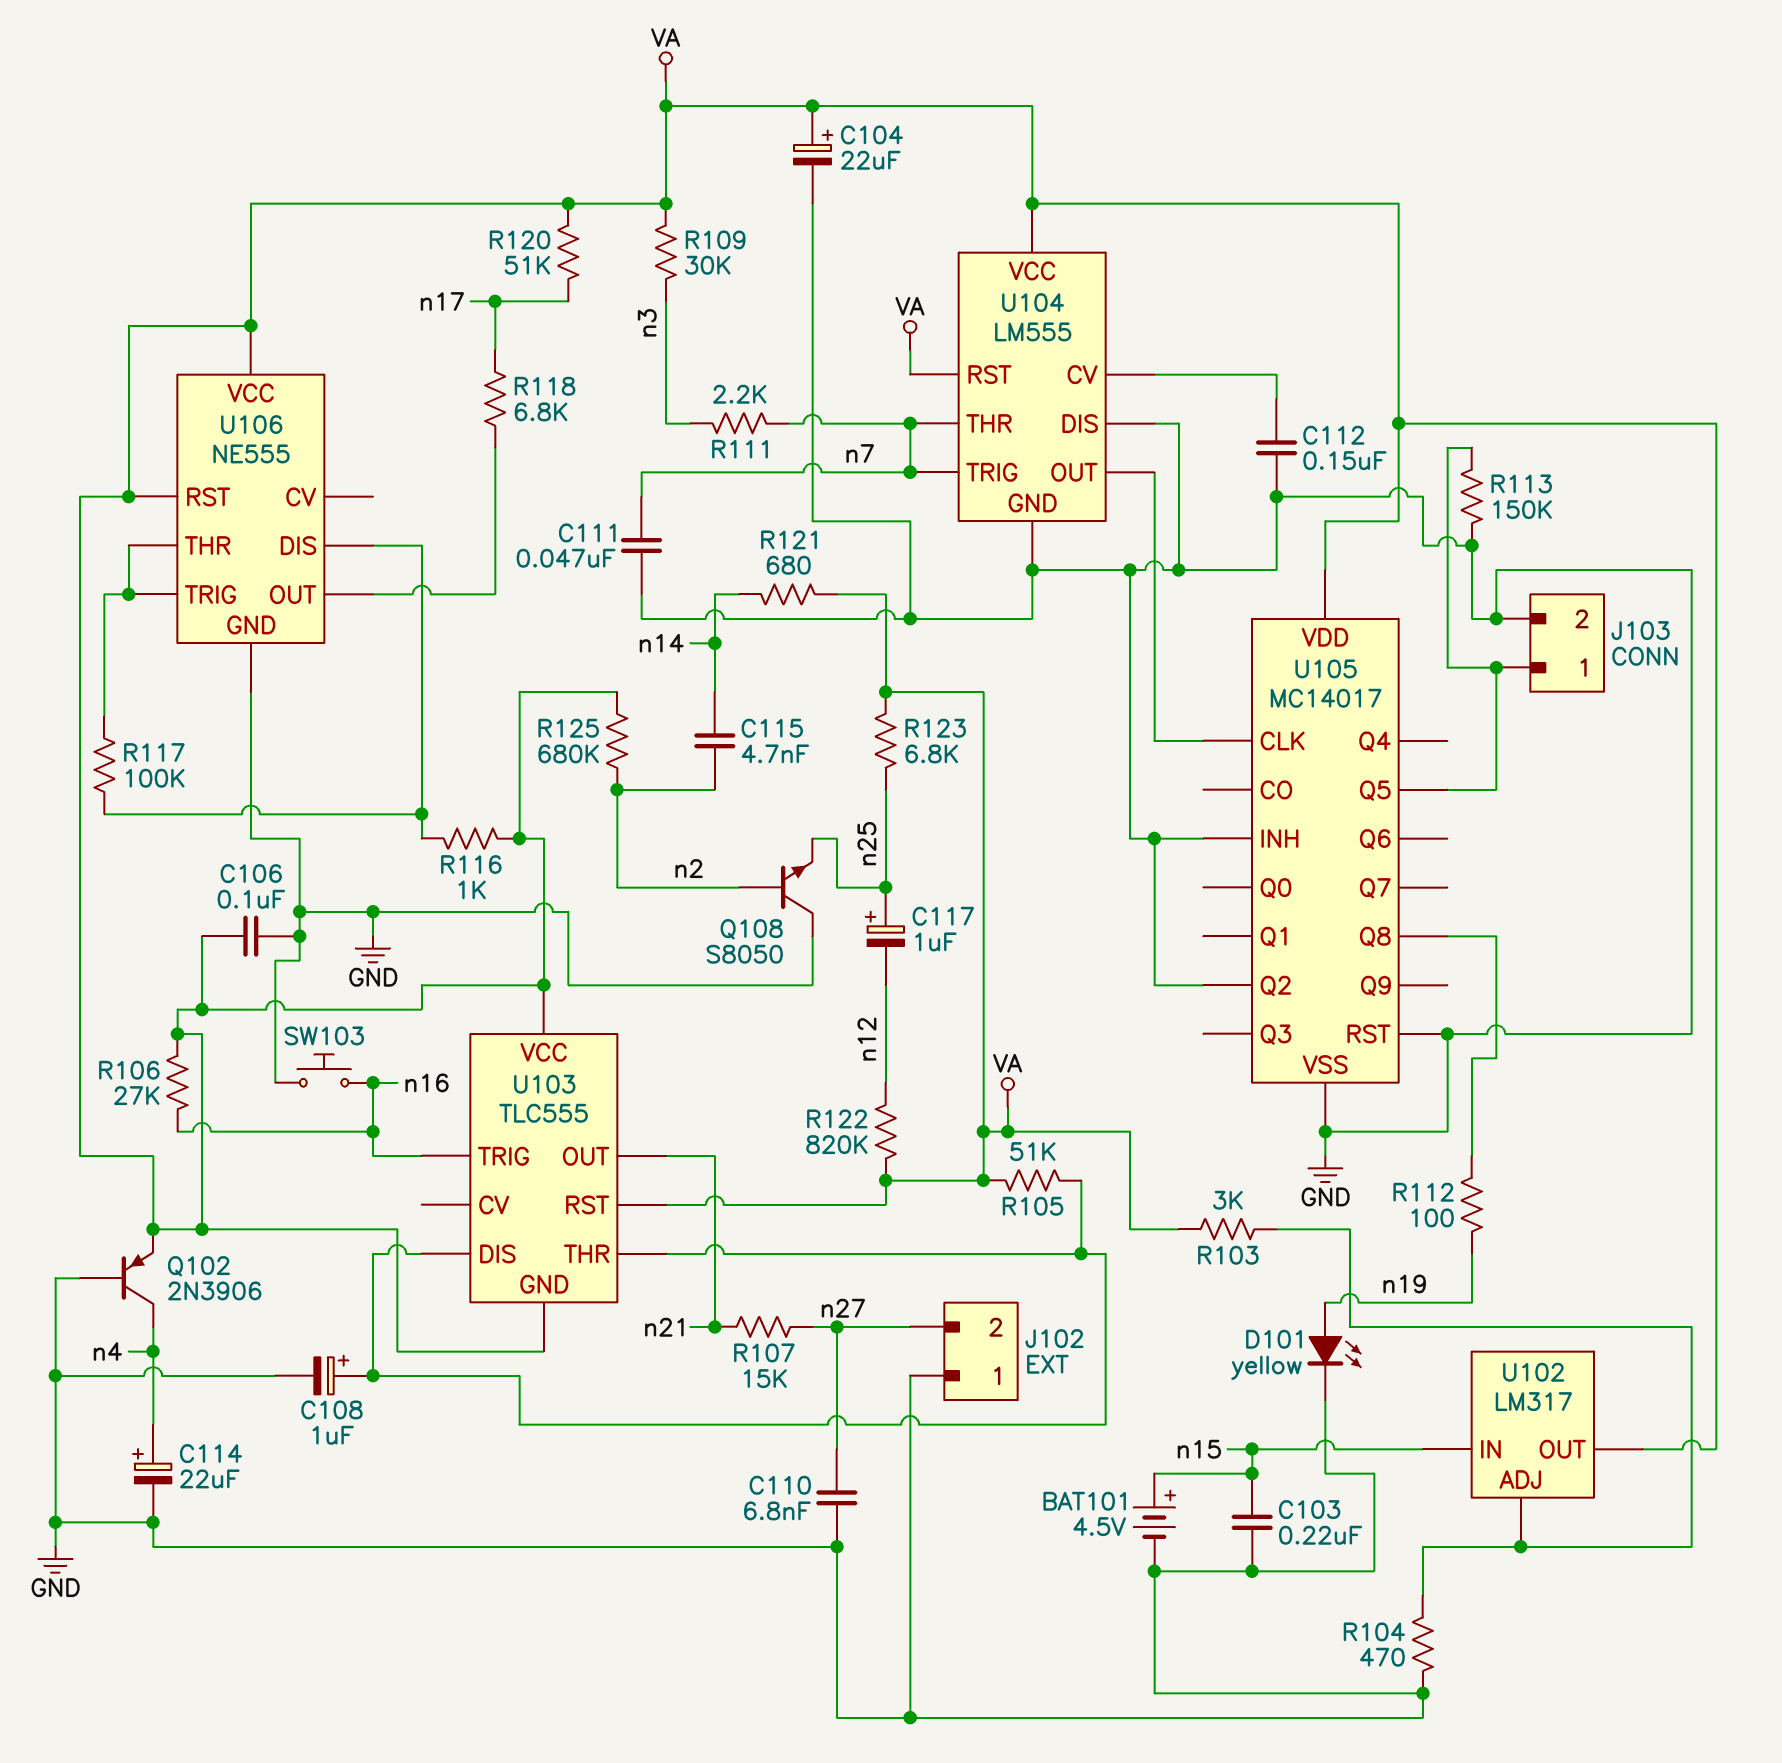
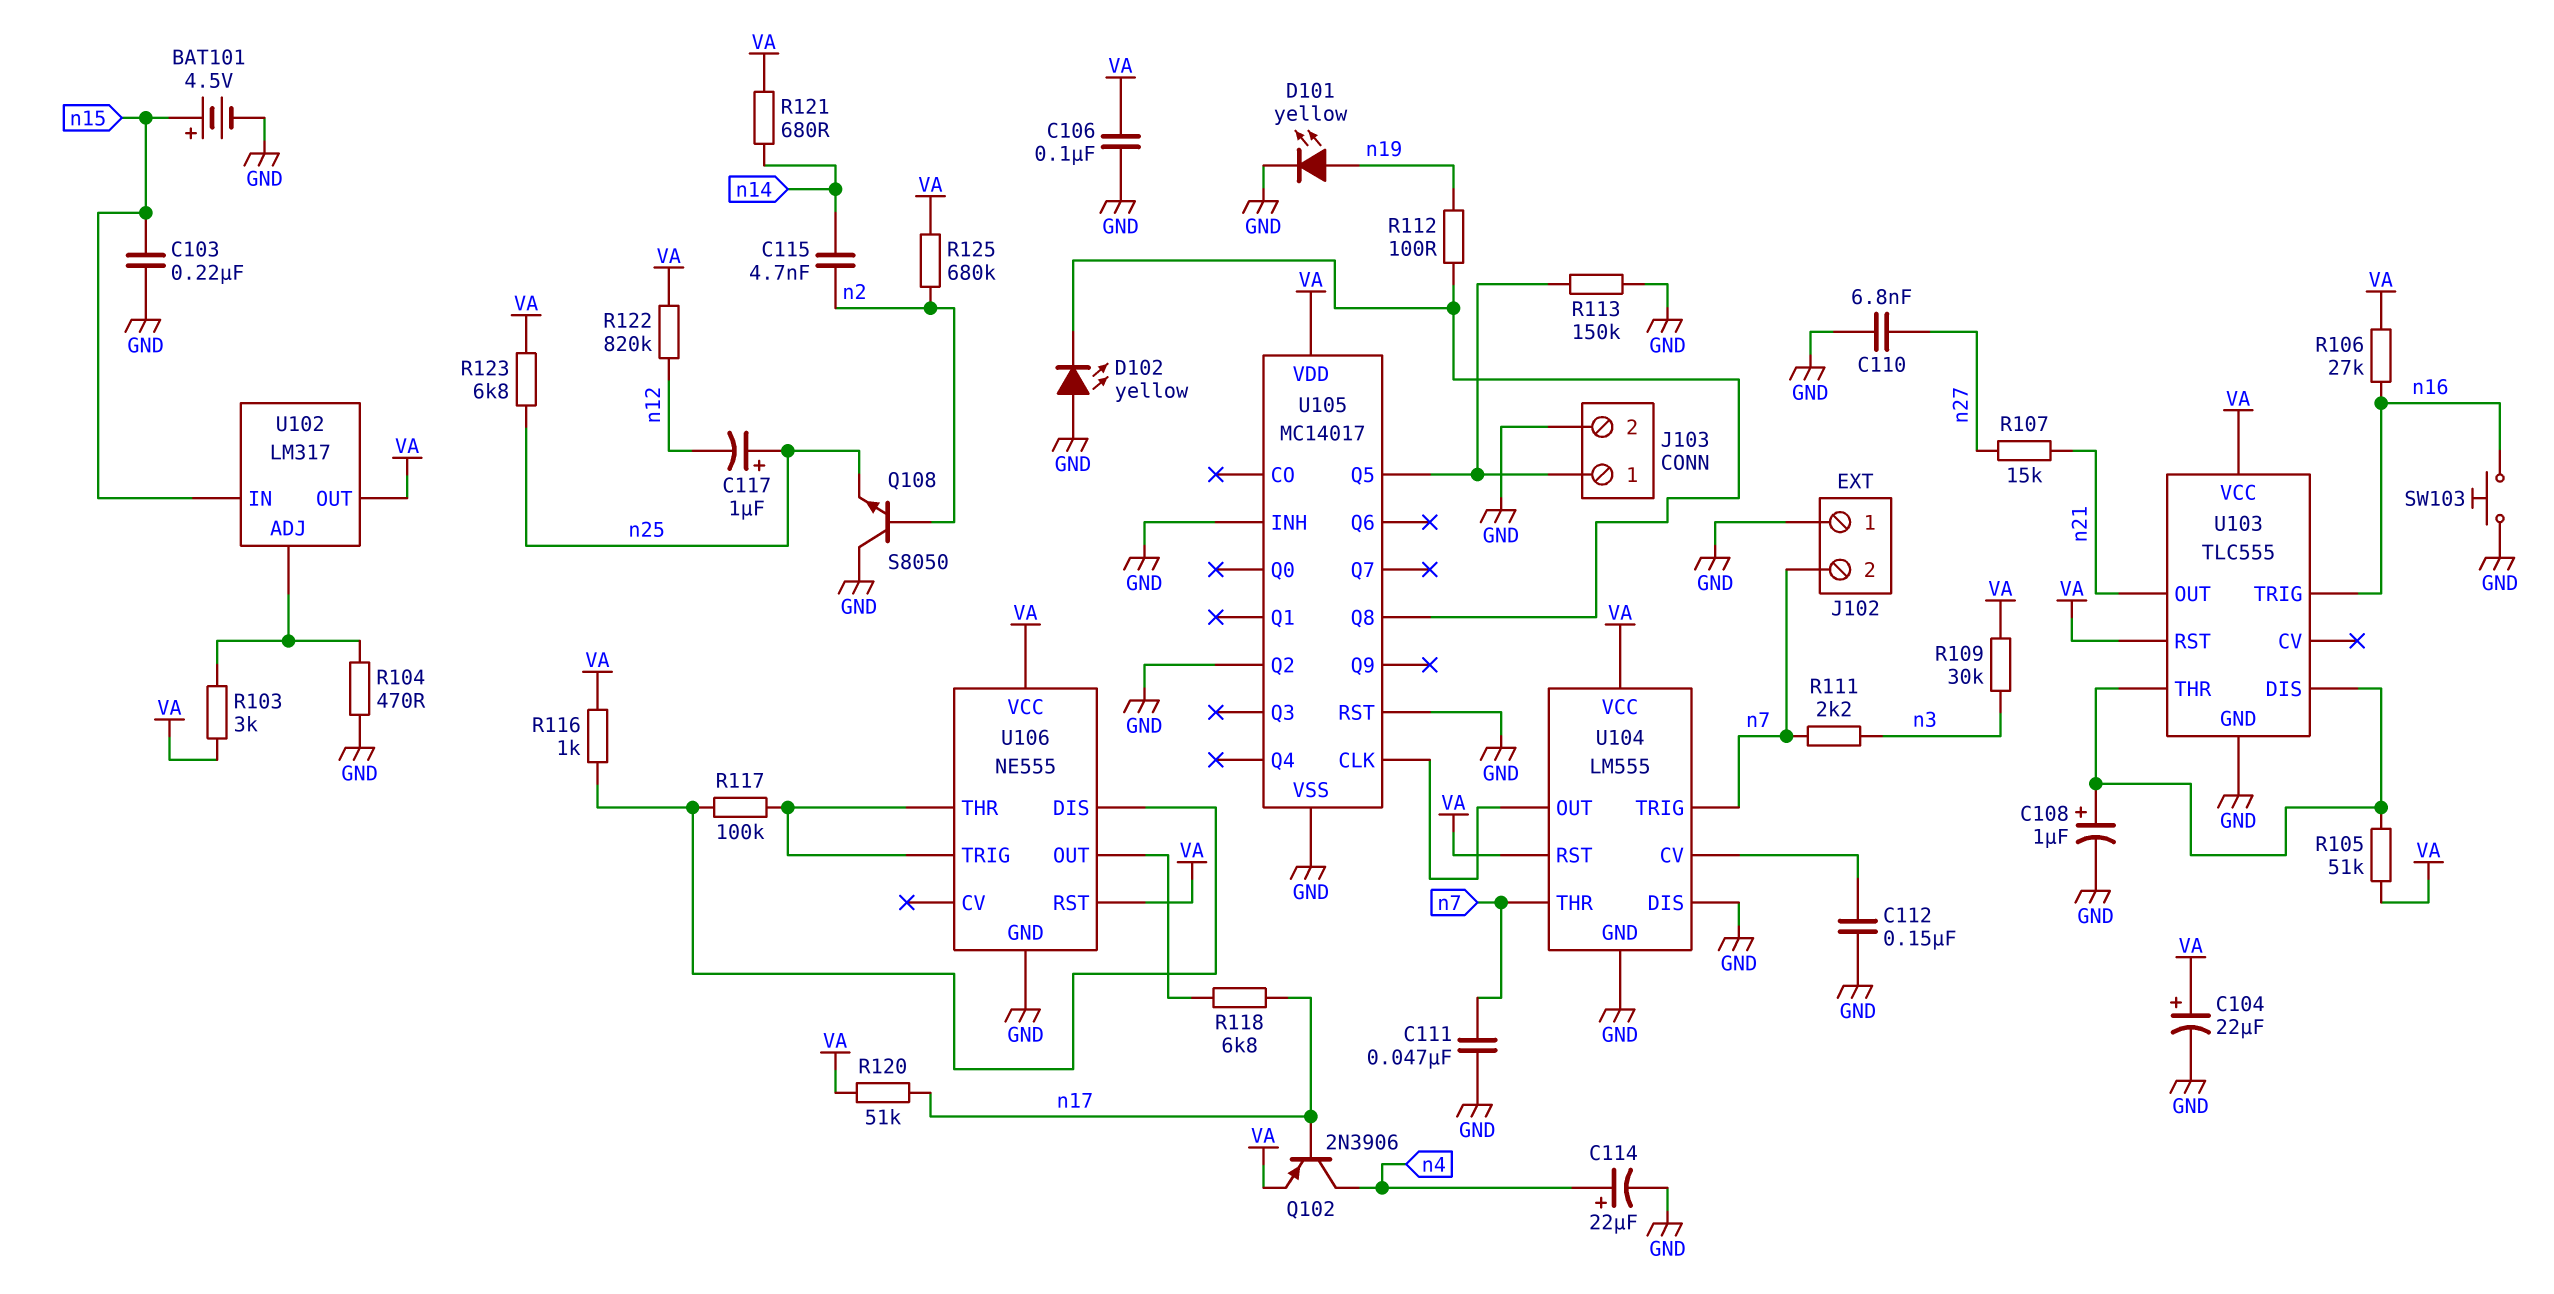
D102: none -> LED yellow (A GND, K U105/Q8)
J102 pin 2: n27 -> n7
Q102: PNP 2N3906 (B GND, C n4, E VA) -> PNP 2N3906 (B n17, C n4, E VA)
U103 pin GND: VA -> GND

